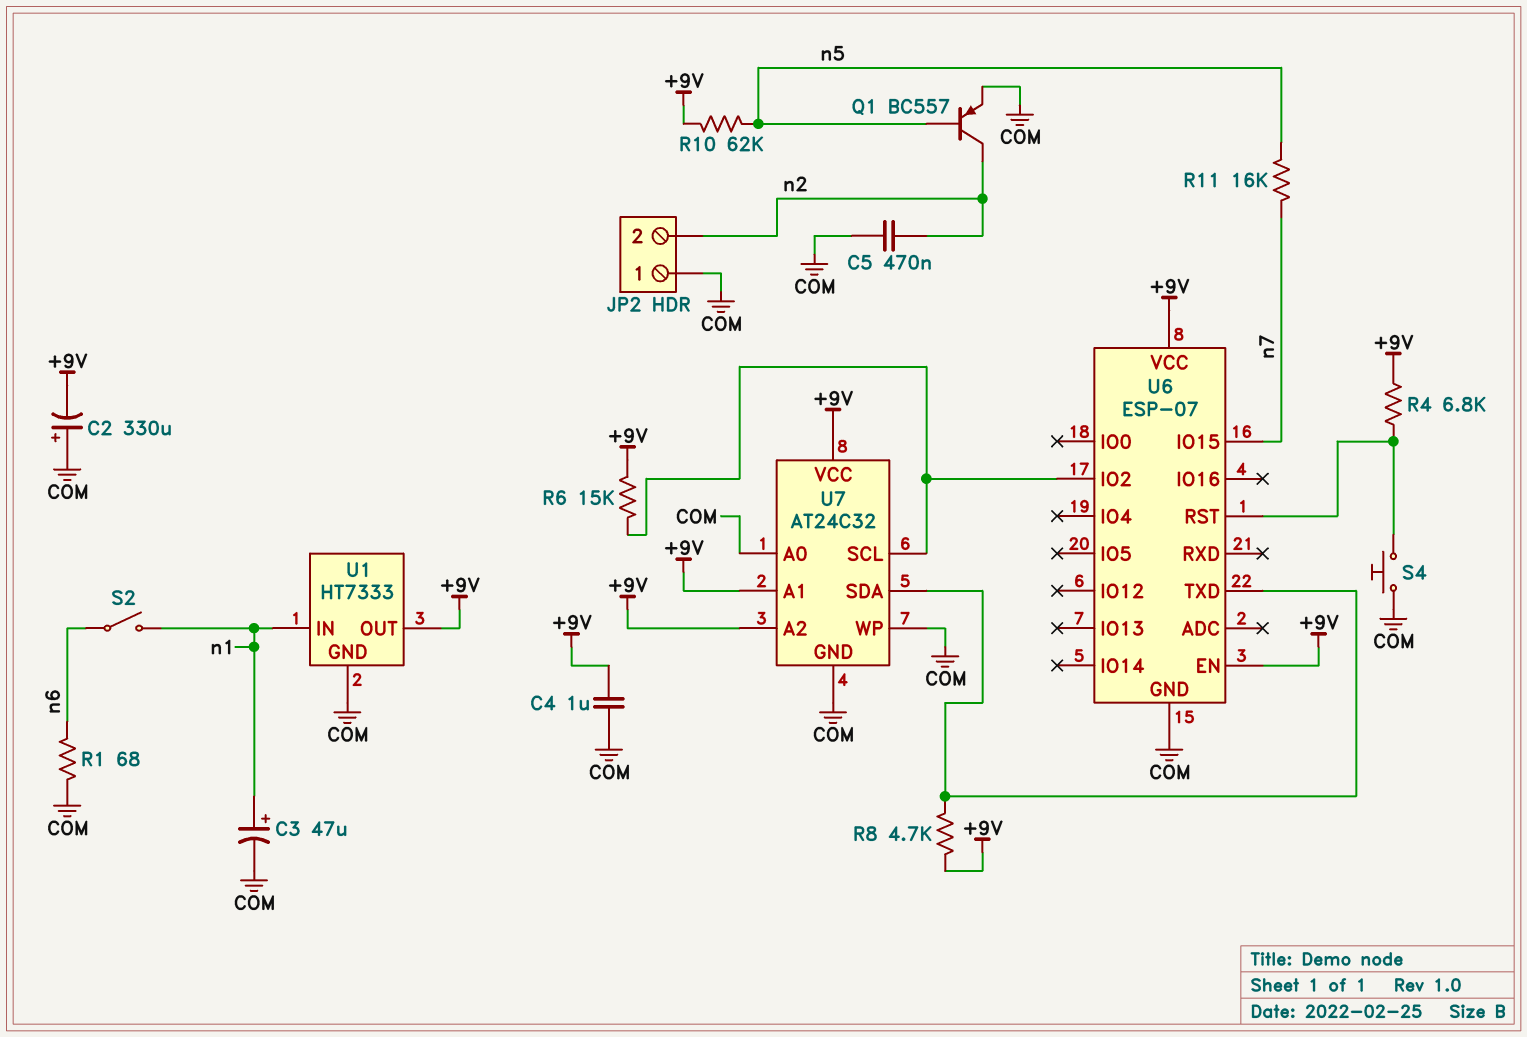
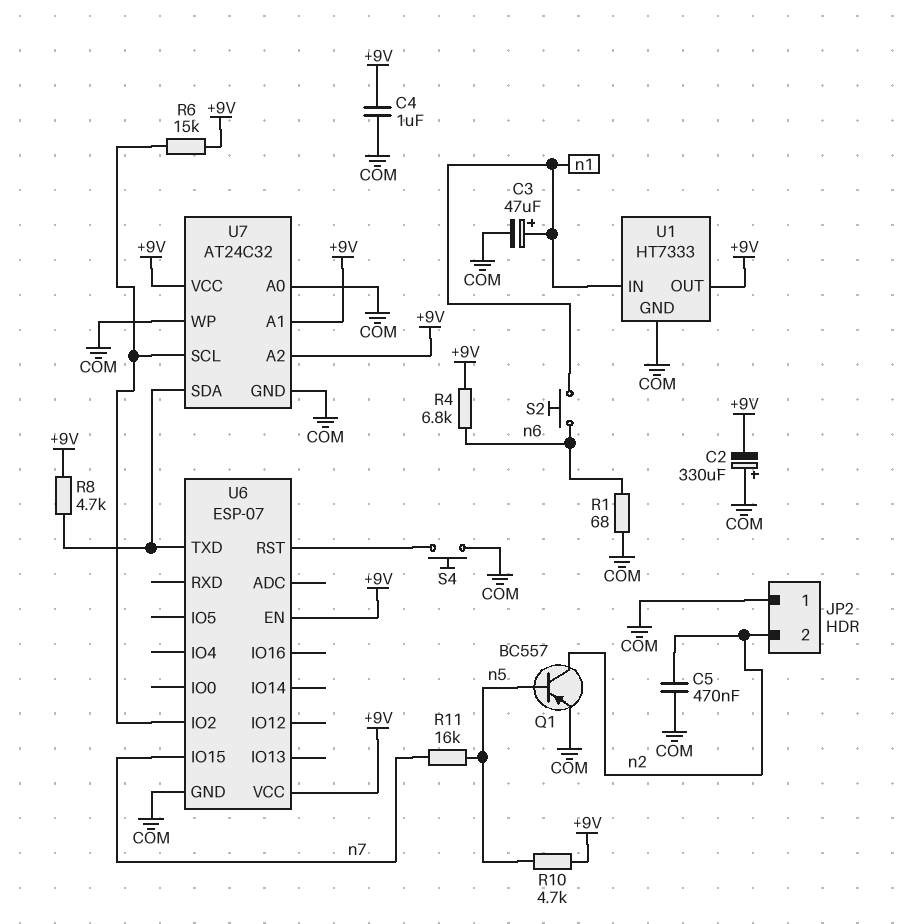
R4: 6.8k (+9V, U6/RST) -> 6.8k (+9V, n6)
R10: 62k (+9V, n5) -> 4.7k (+9V, n5)
S2: switch (n1, n6) -> button (n1, n6)

